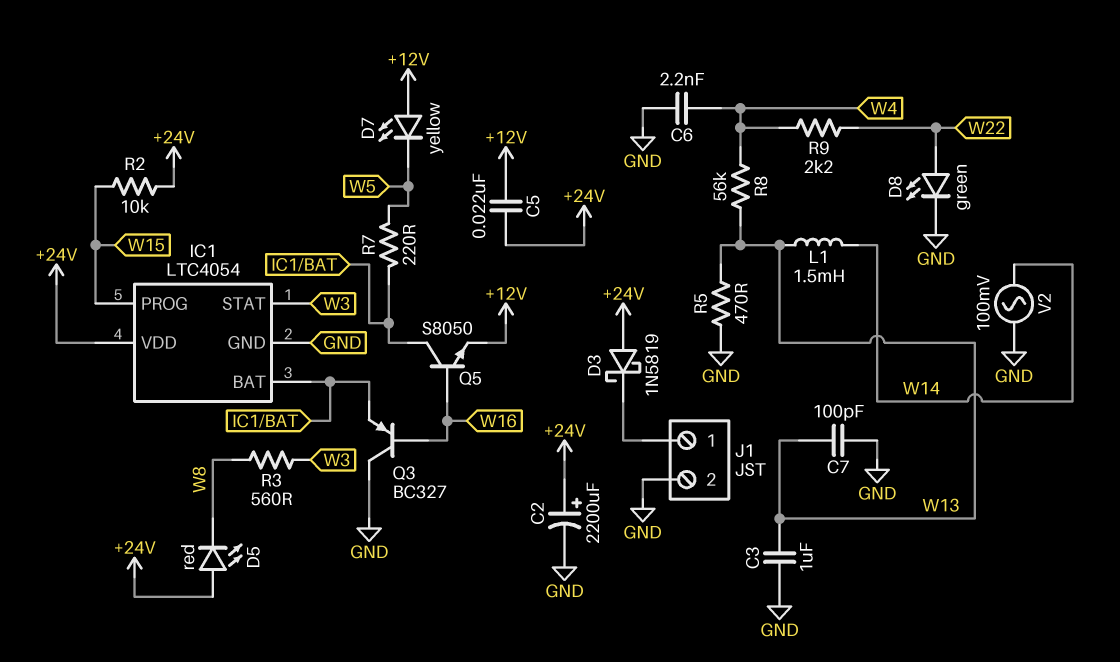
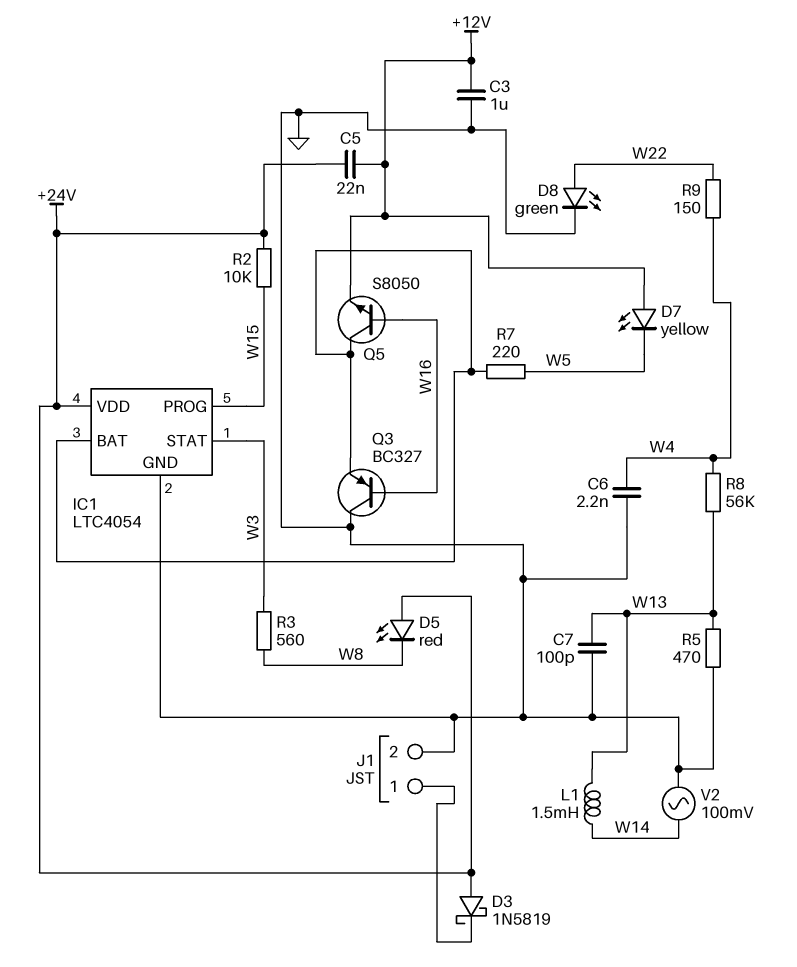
C2: 2200uF (plus +24V, minus GND) -> none
C3: 1uF (GND, W13) -> 1uF (+12V, GND)
R9: 2.2k (W4, W22) -> 150 (W4, W22)

